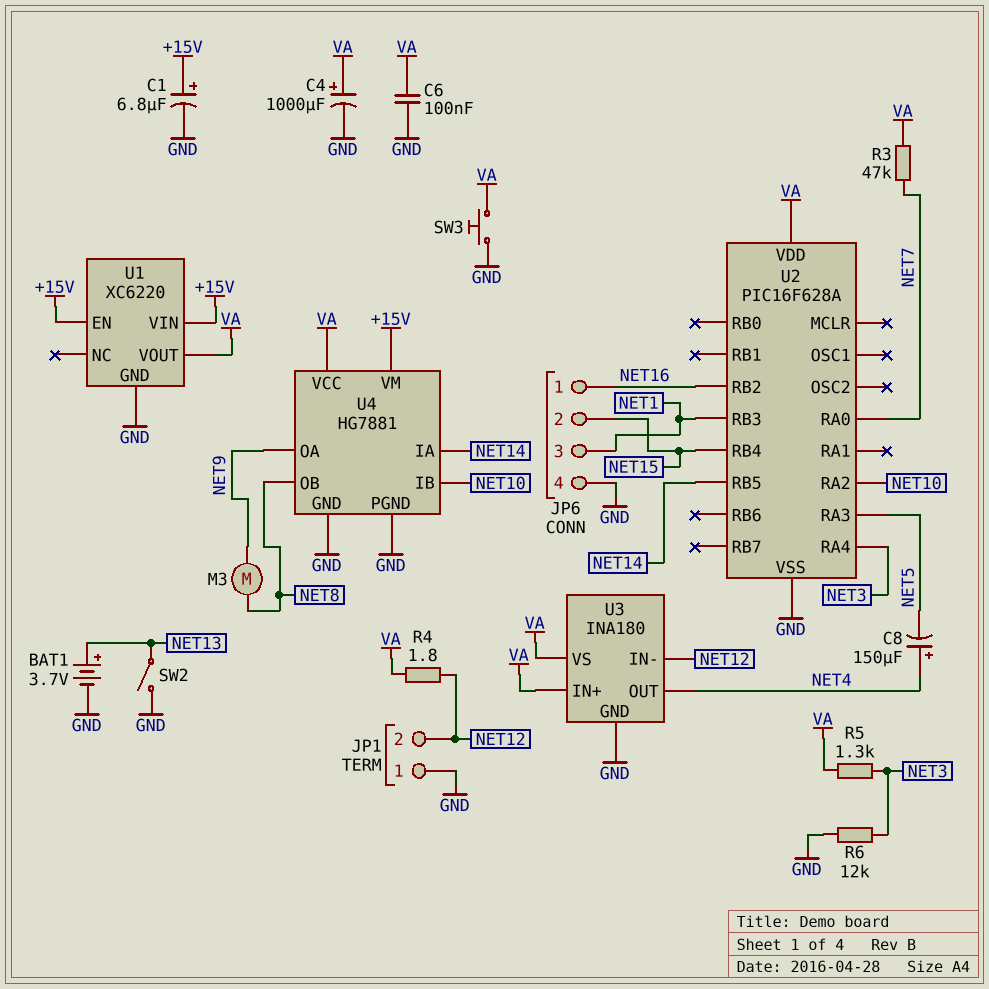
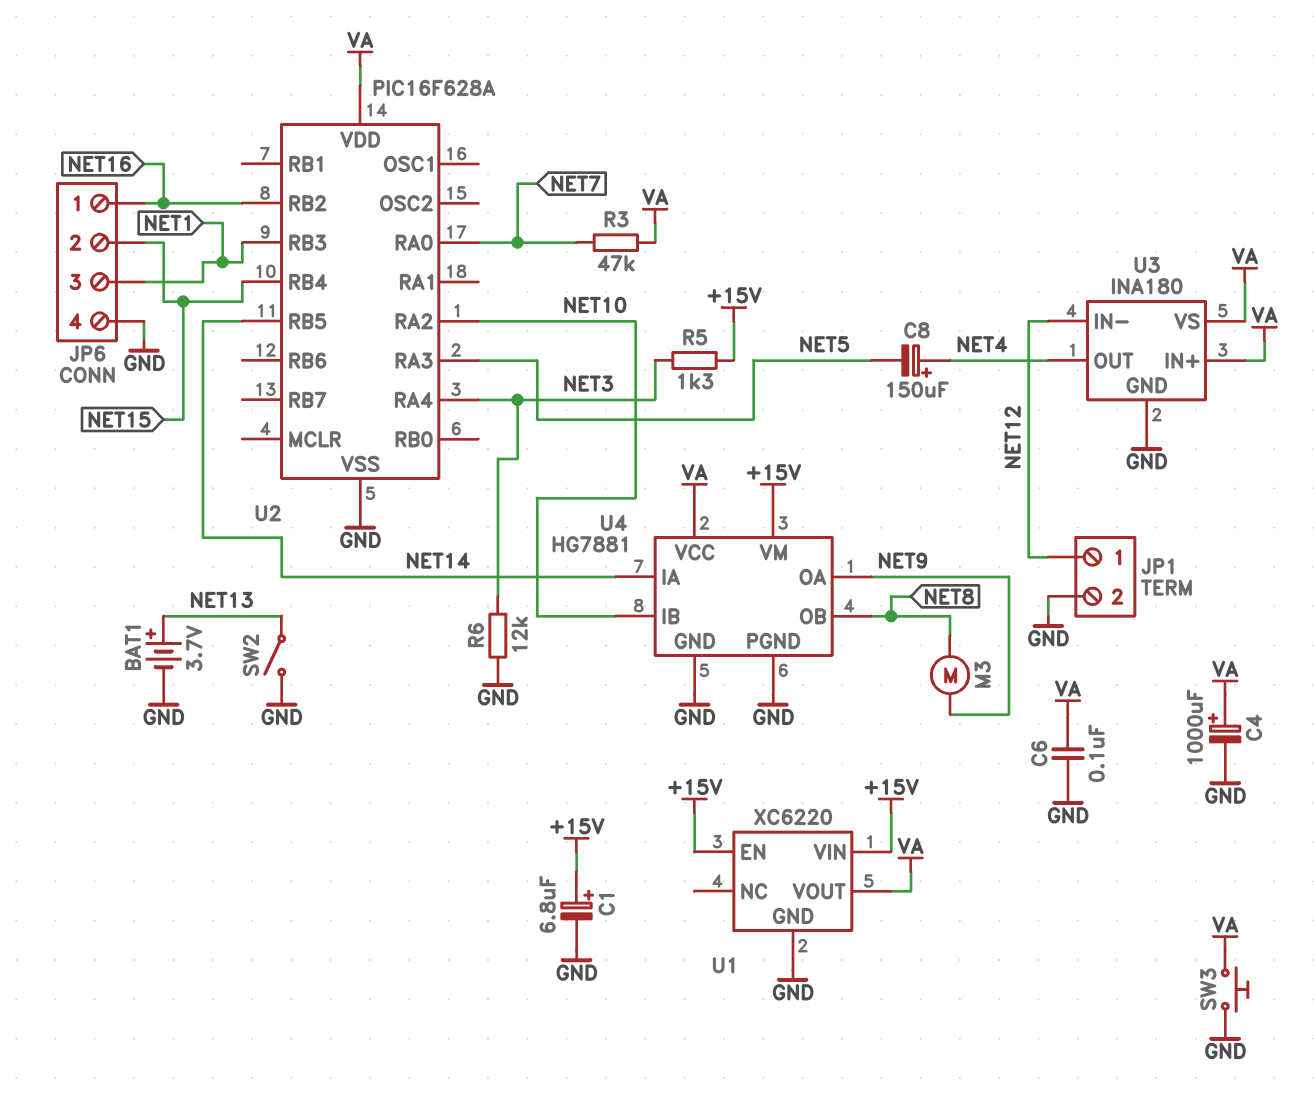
JP1 pin 1: GND -> NET12
JP1 pin 2: NET12 -> GND
R4: 1.8 (NET12, VA) -> none
R5: 1.3k (NET3, VA) -> 1.3k (+15V, NET3)

